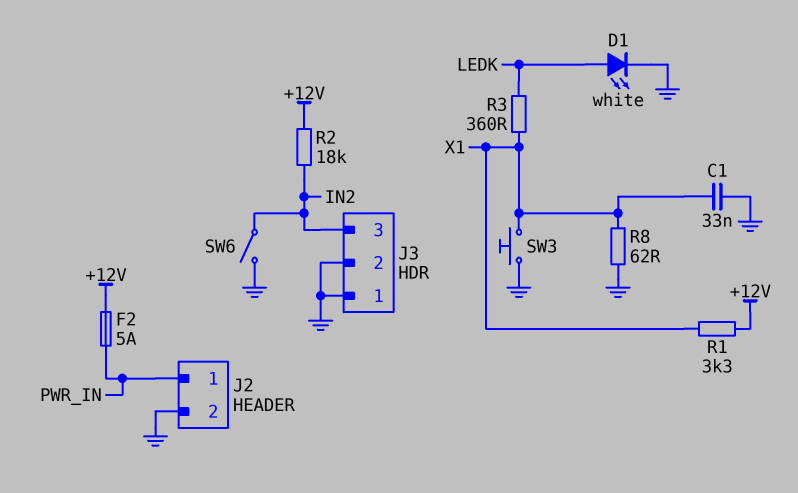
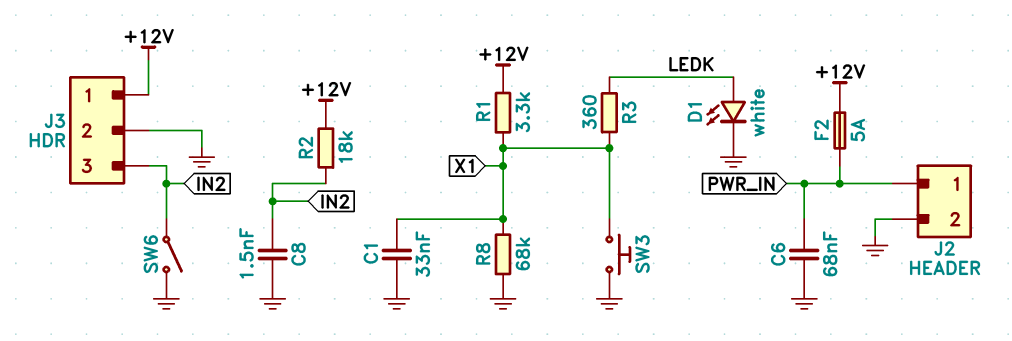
C6: none -> 68nF (GND, PWR_IN)
C8: none -> 1.5nF (GND, IN2)
J3 pin 1: GND -> +12V
R8: 62 (GND, X1) -> 68k (GND, X1)

